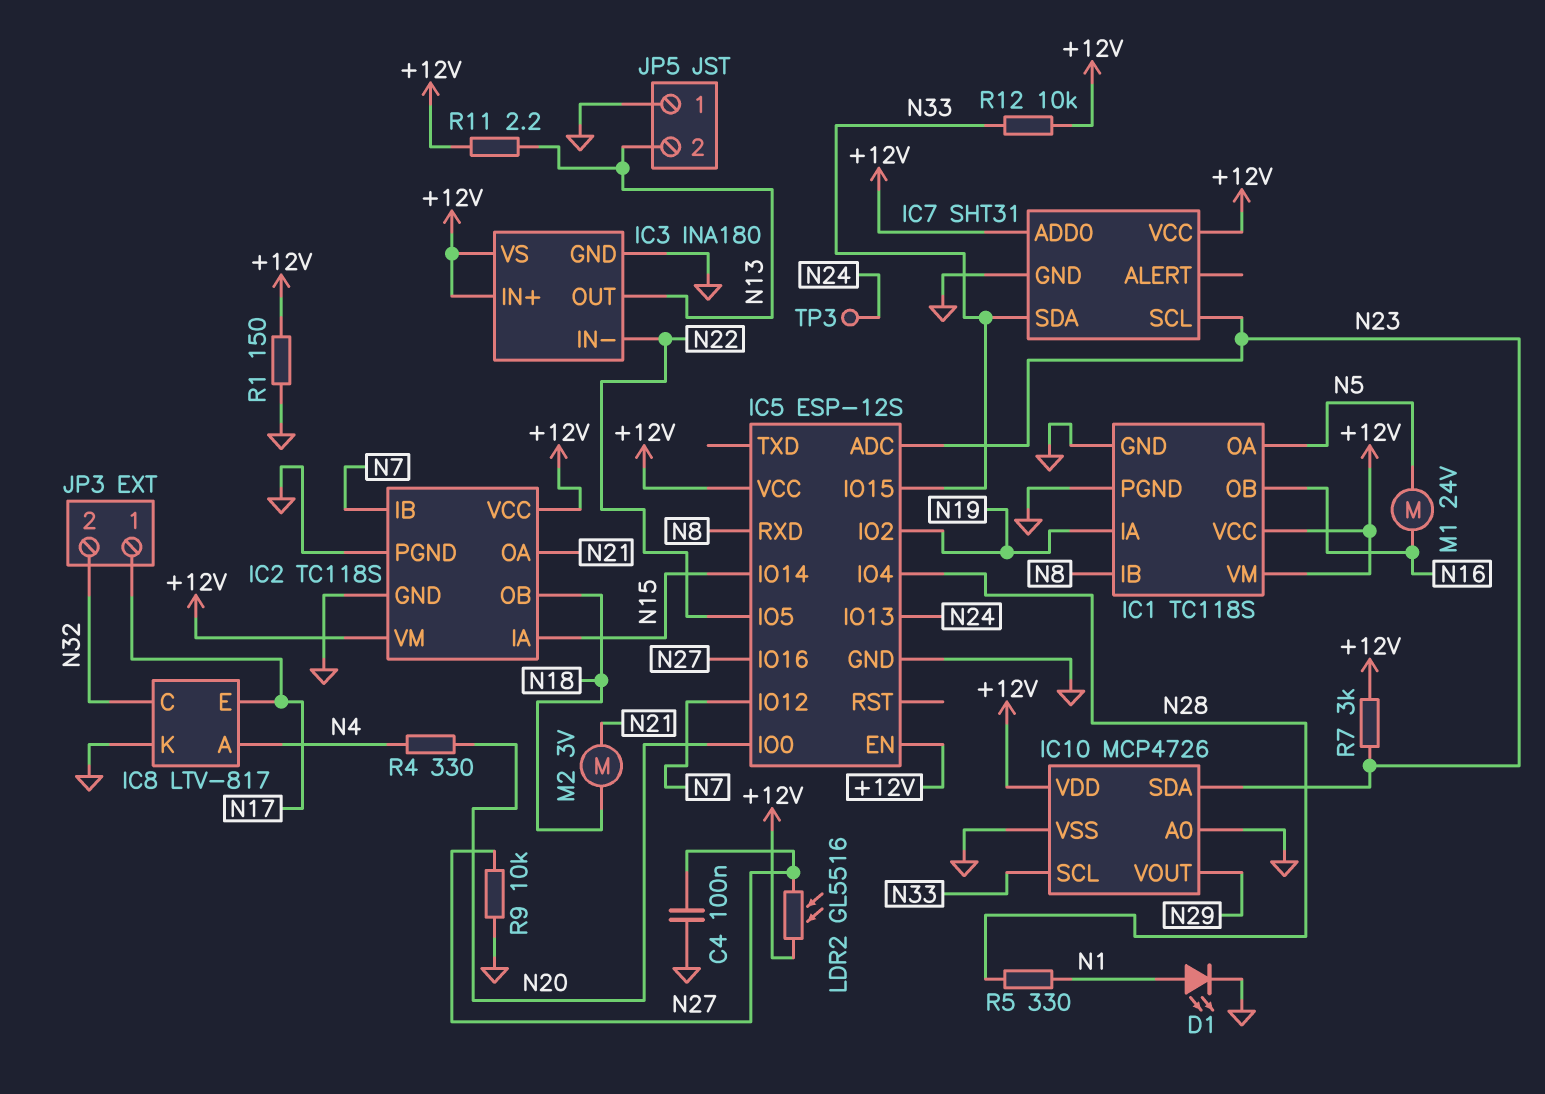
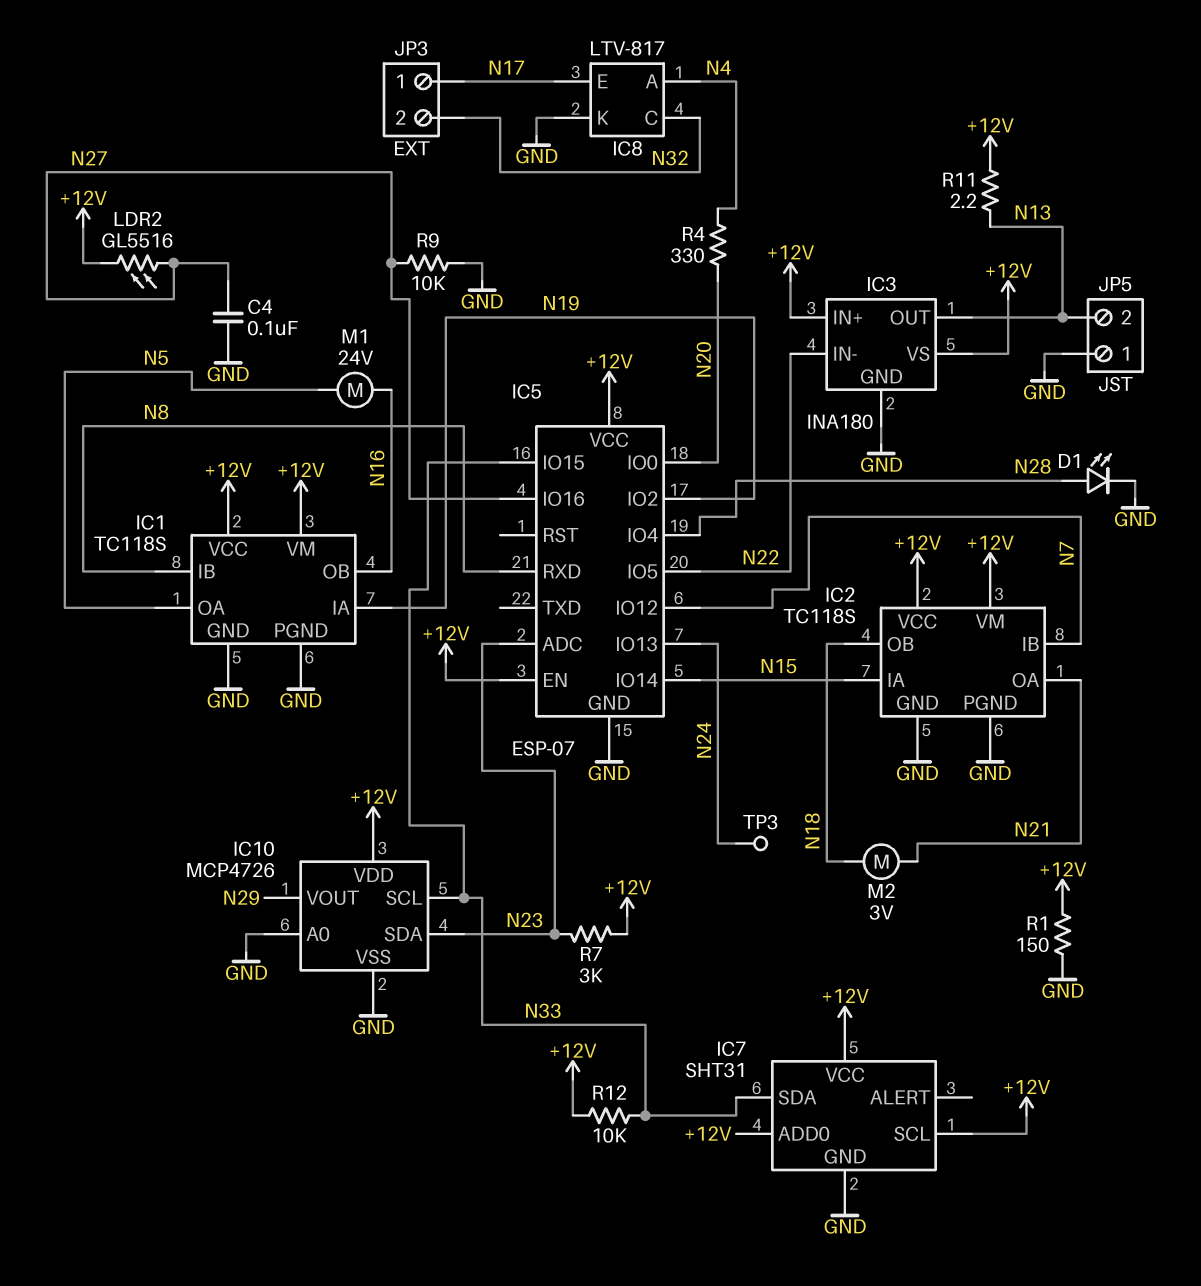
D1: LED (A N1, K GND) -> LED (A N28, K GND)
IC5: ESP-12S -> ESP-07
IC7 pin SCL: N23 -> +12V
R5: 330 (N1, N28) -> none

